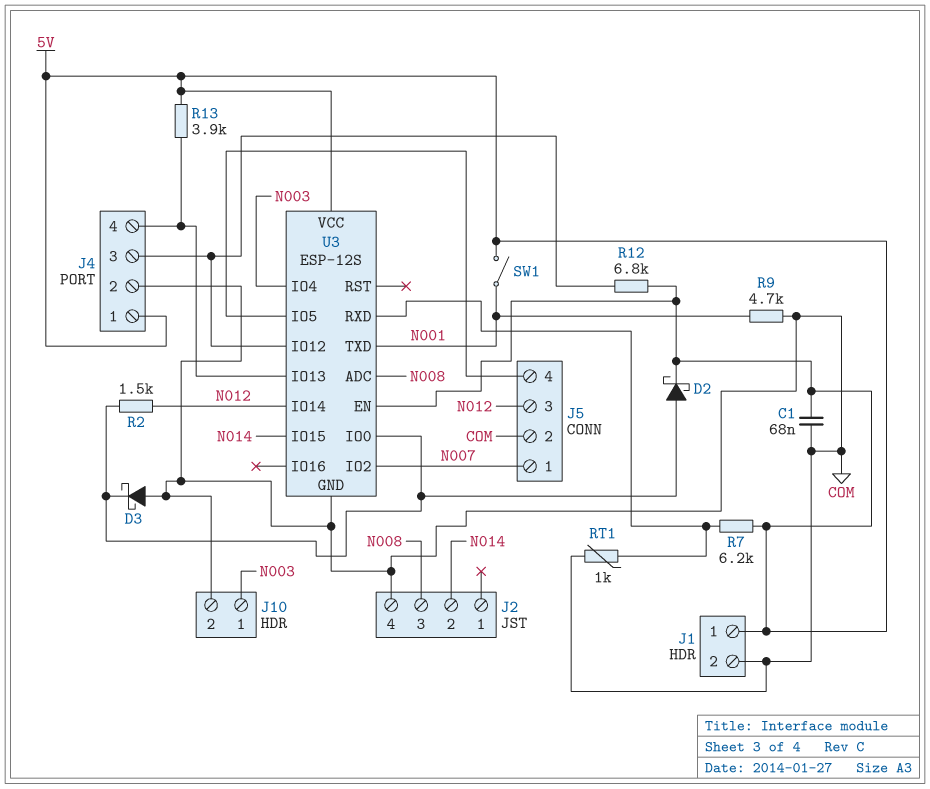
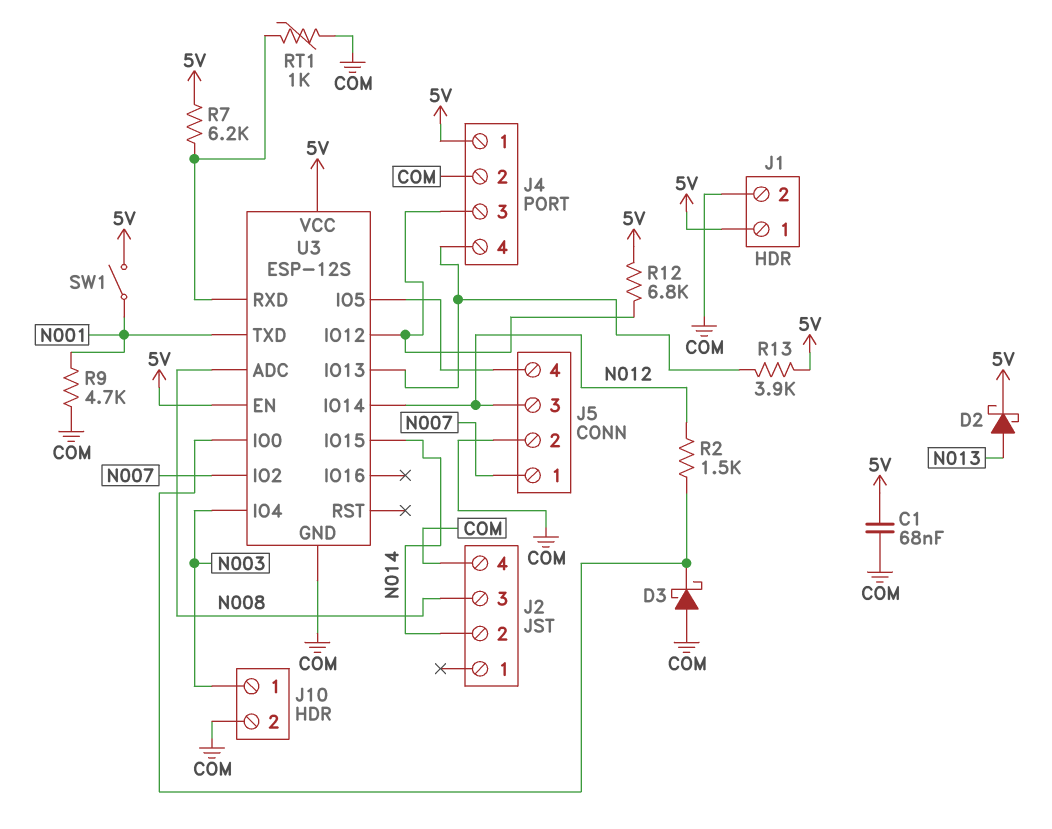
D2: schottky (A U3/IO0, K 5V) -> schottky (A N013, K 5V)

